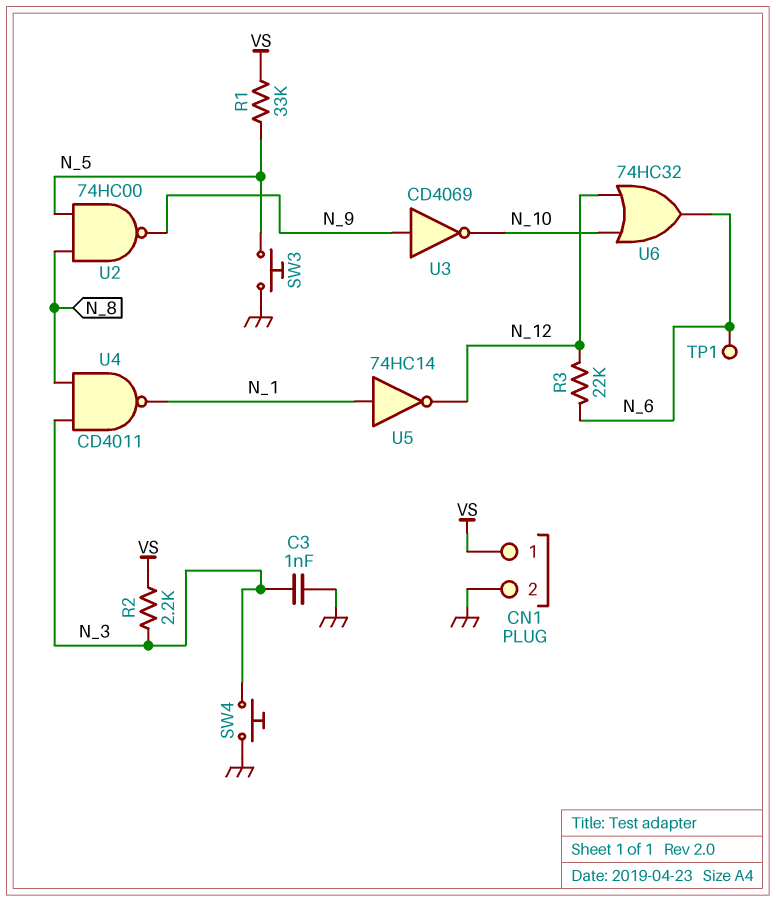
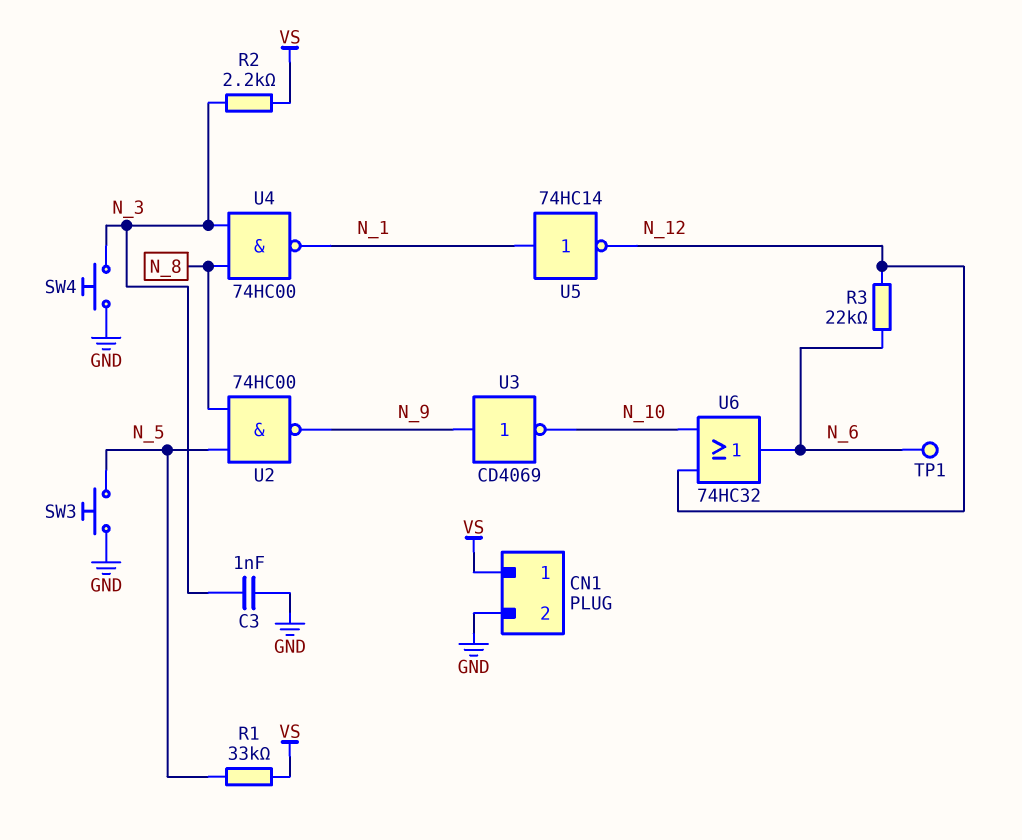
U4: NAND CD4011 (in N_3, in N_8, out N_1) -> NAND 74HC00 (in N_3, in N_8, out N_1)

